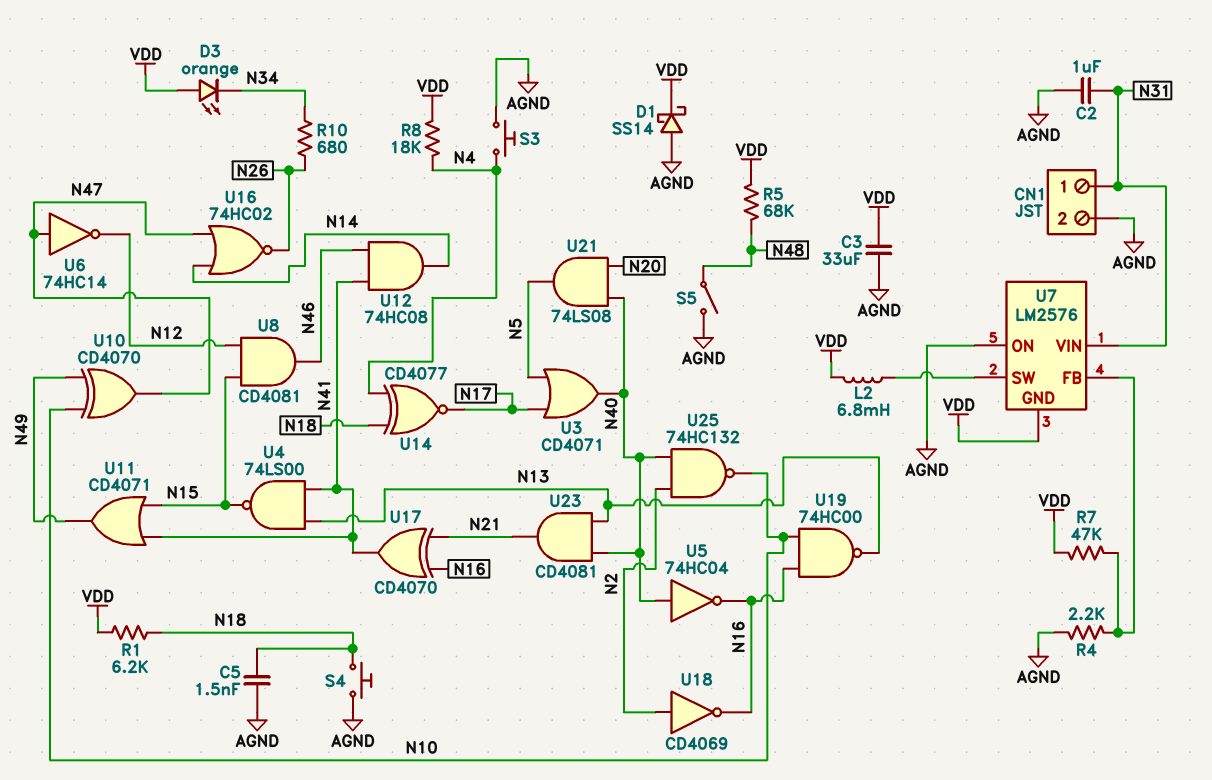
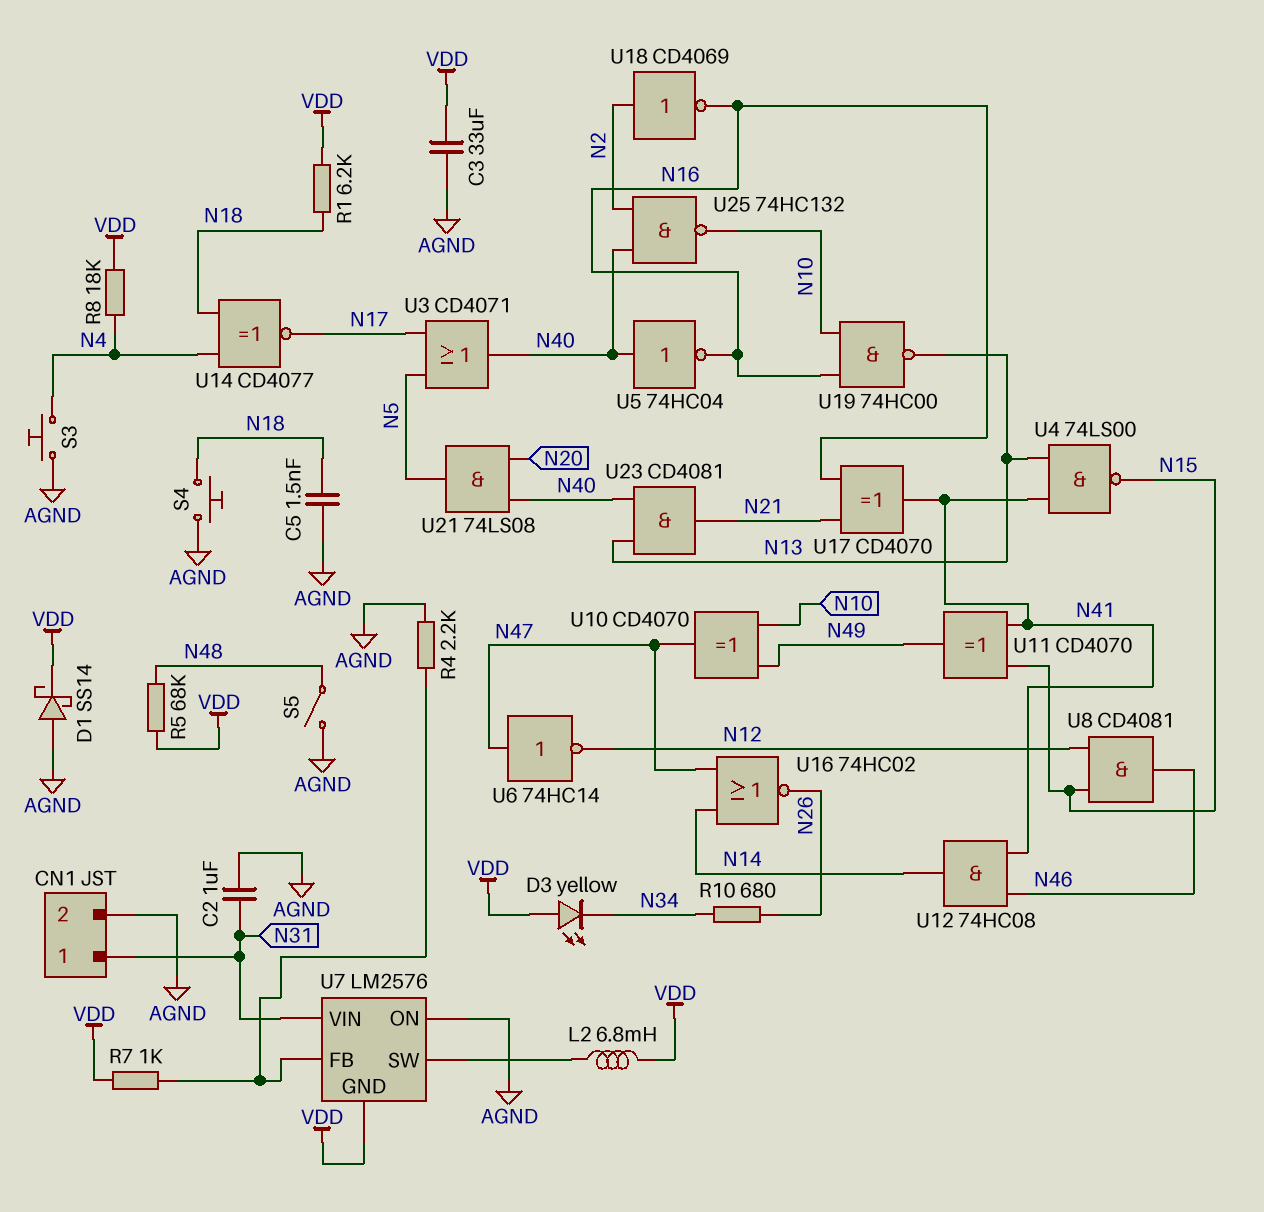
D3: LED orange (A VDD, K N34) -> LED yellow (A VDD, K N34)
R7: 47k (U7/FB, VDD) -> 1k (U7/FB, VDD)
U11: OR CD4071 (in N15, in N41, out N49) -> XOR CD4070 (in N15, in N41, out N49)

